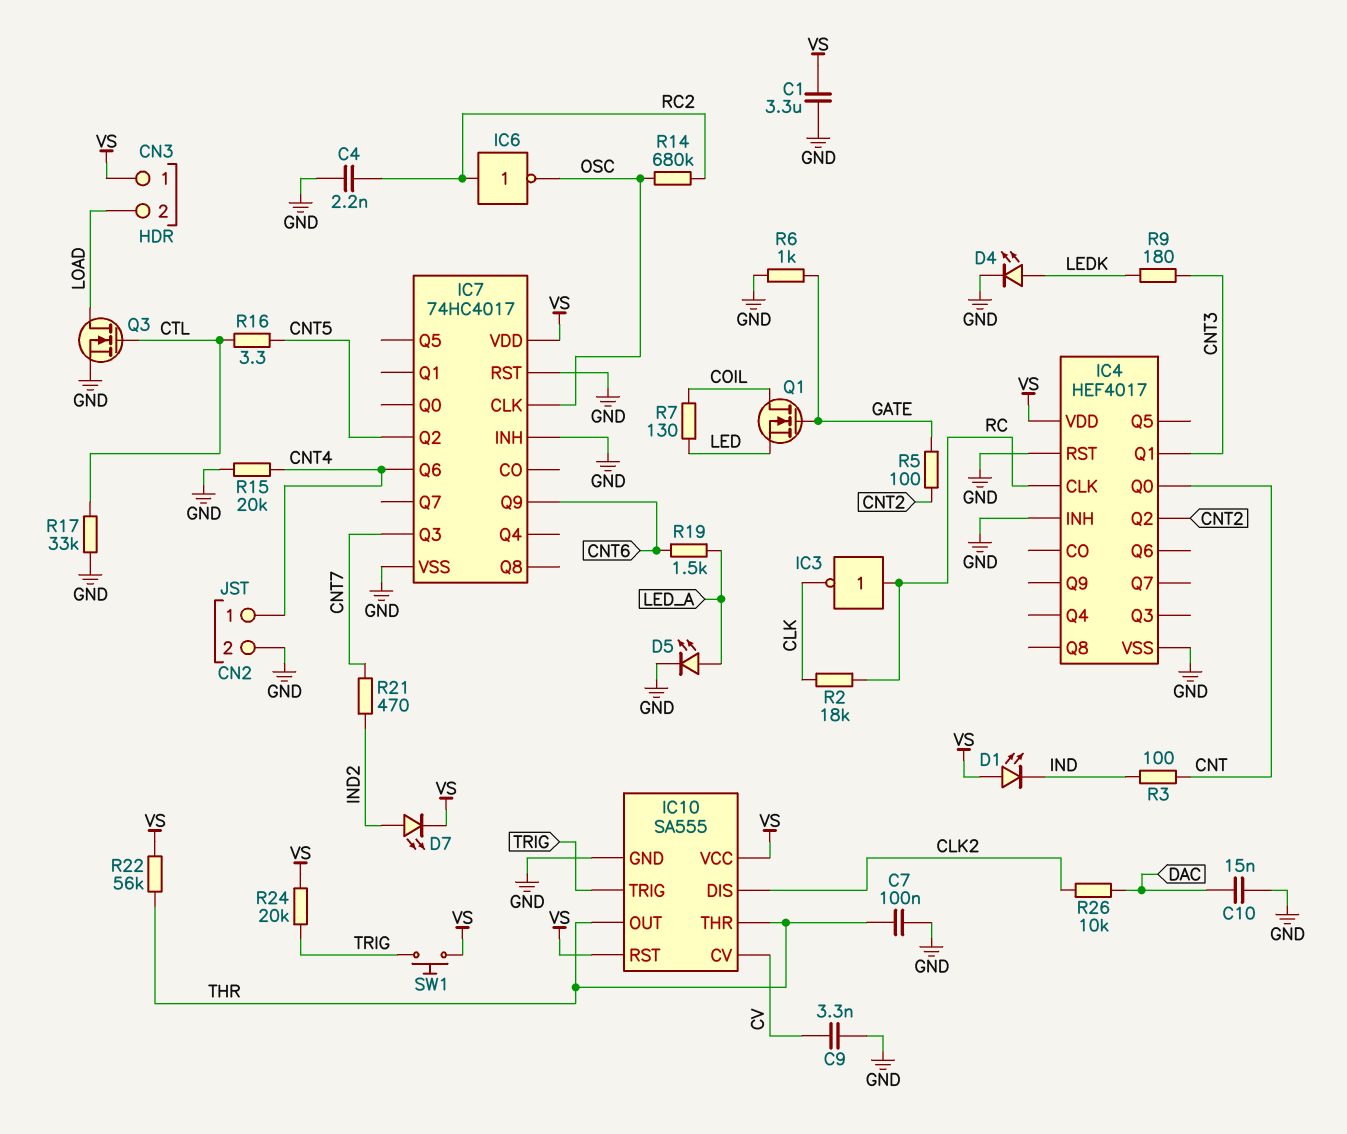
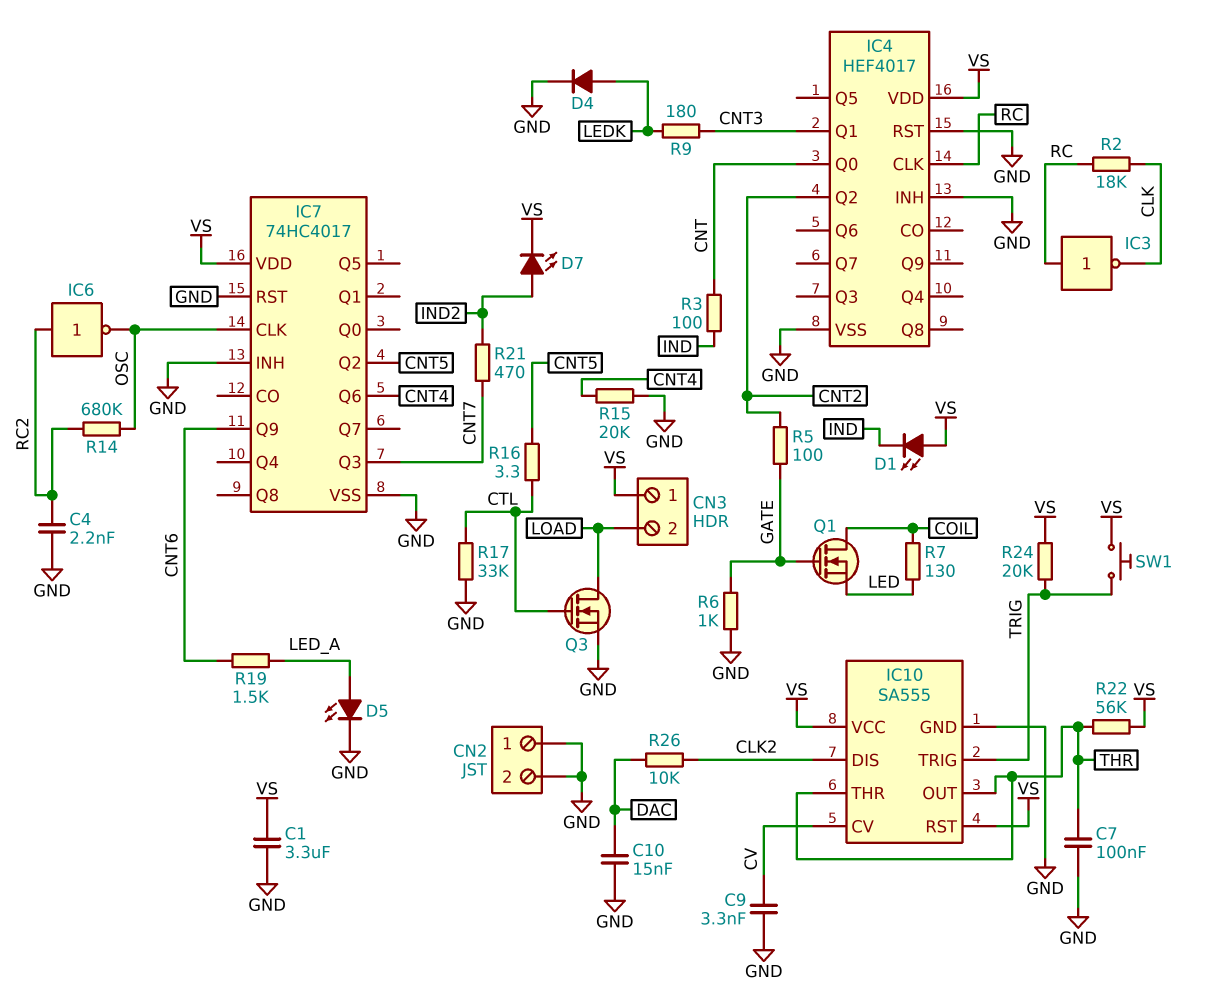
CN2 pin 1: CNT4 -> GND
D4: LED (A LEDK, K GND) -> diode (A LEDK, K GND)

